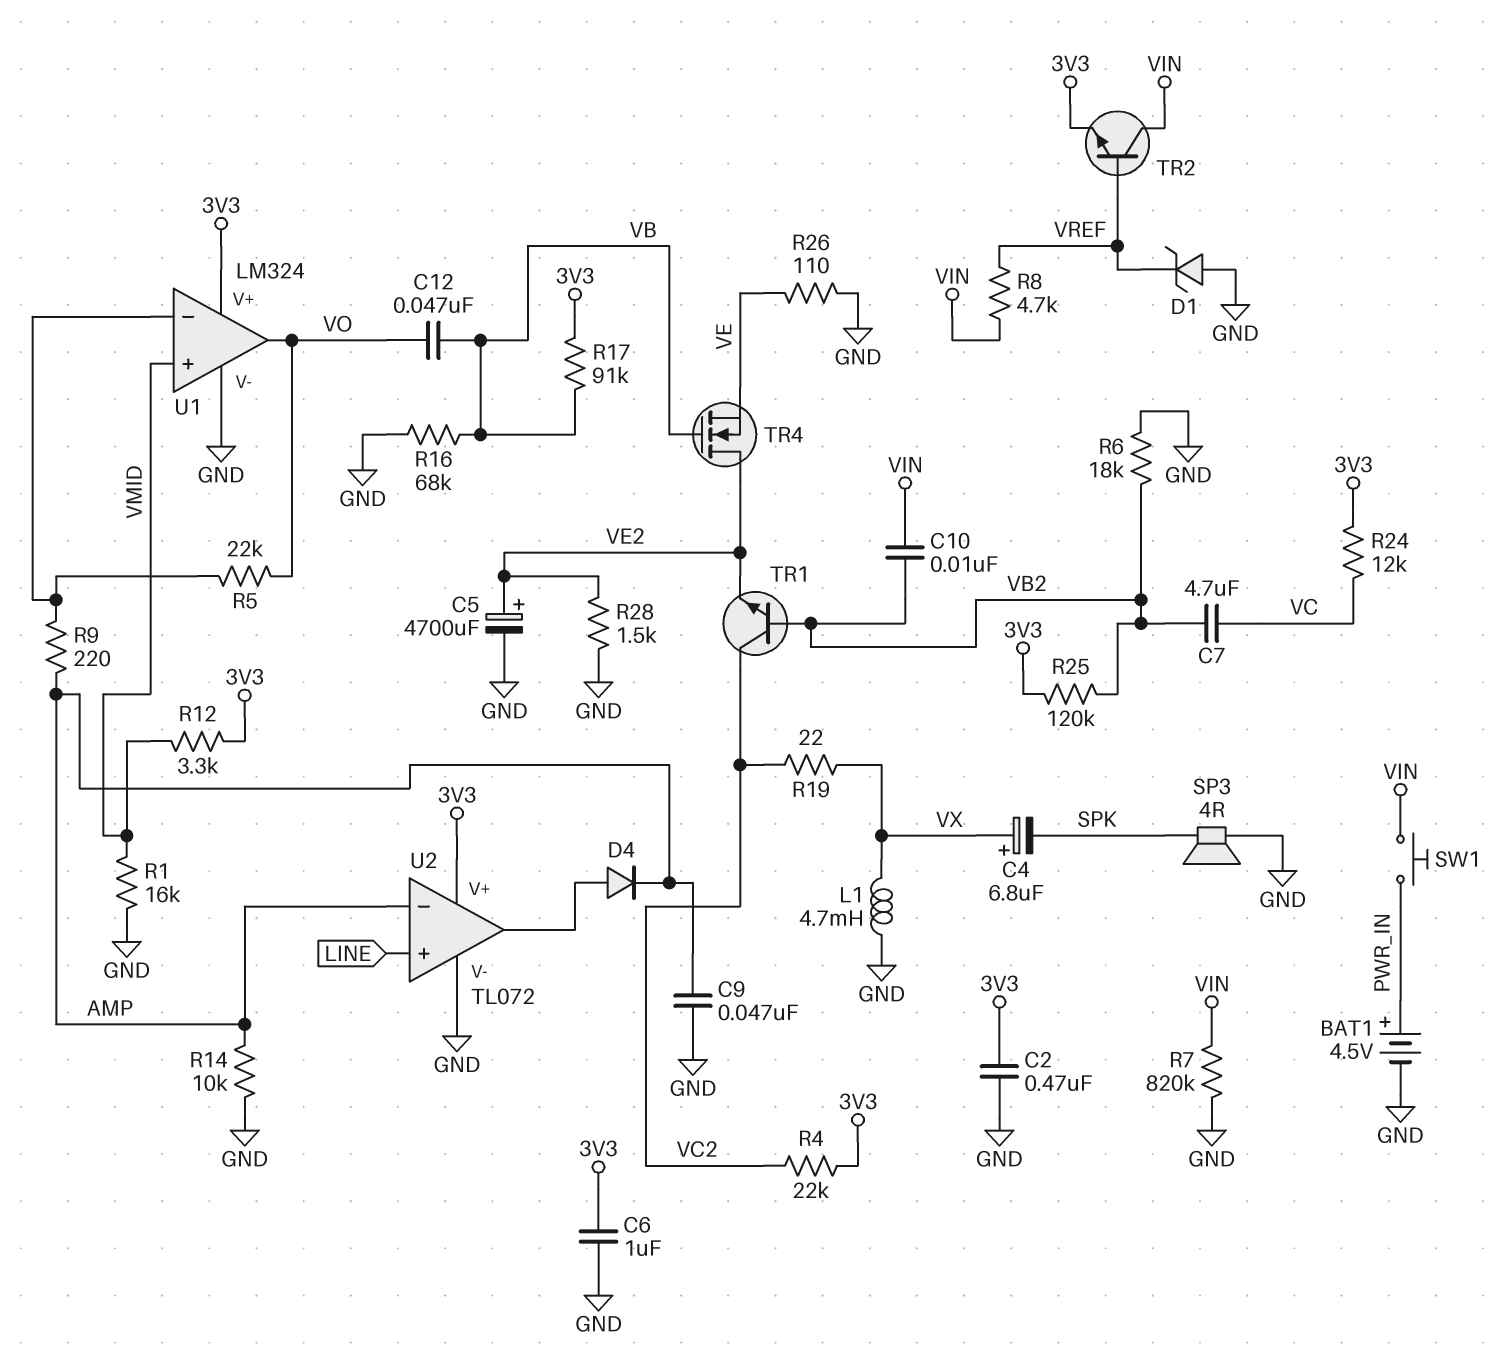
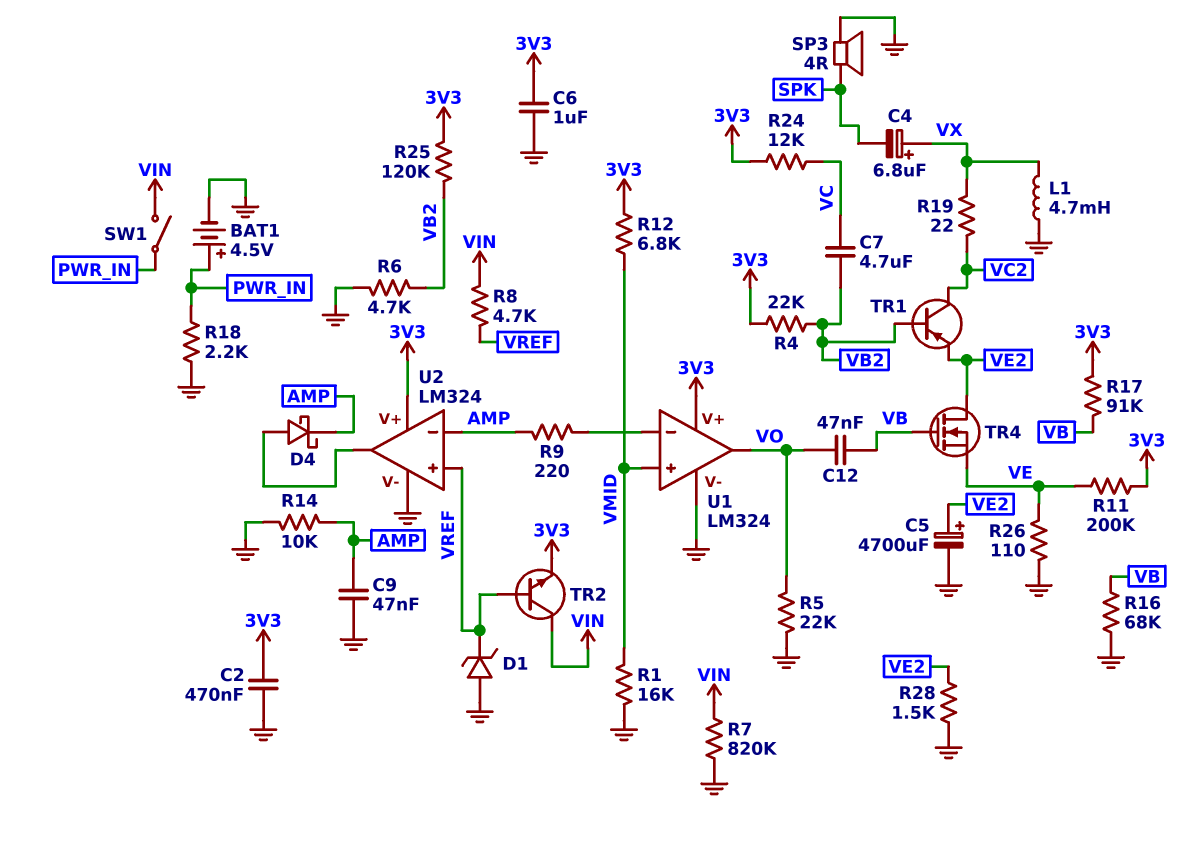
C10: 10nF (VB2, VIN) -> none
D4: diode (A U2/out, K AMP) -> schottky (A U2/out, K AMP)
R4: 22k (3V3, VC2) -> 22k (3V3, VB2)
R5: 22k (U1/in-, VO) -> 22k (GND, VO)
R6: 18k (GND, VB2) -> 4.7k (GND, VB2)
R11: none -> 200k (3V3, VE)
R12: 3.3k (3V3, VMID) -> 6.8k (3V3, VMID)
R18: none -> 2.2k (GND, PWR_IN)
SW1: button (PWR_IN, VIN) -> switch (PWR_IN, VIN)
TR1: NPN (B VB2, C VC2, E VE2) -> PNP (B VB2, C VC2, E VE2)
U2: TL072 -> LM324
U2 pin in+: LINE -> VREF

